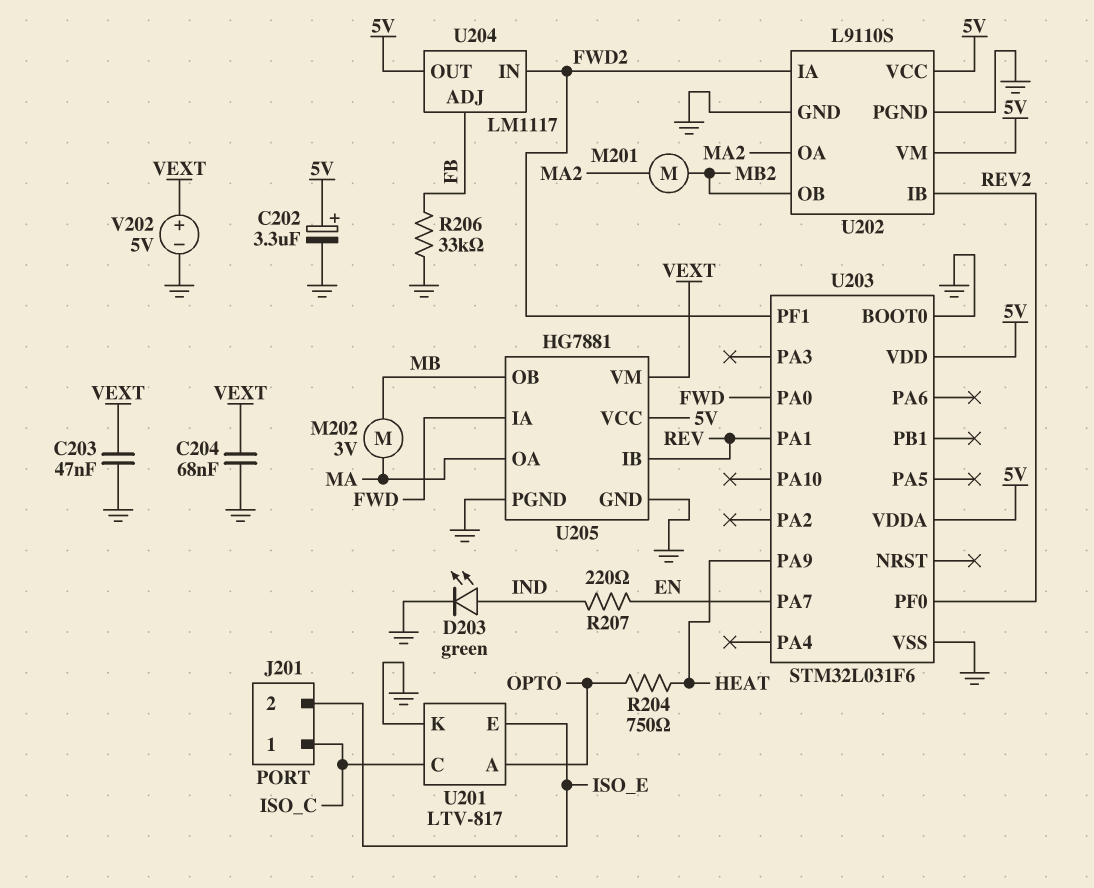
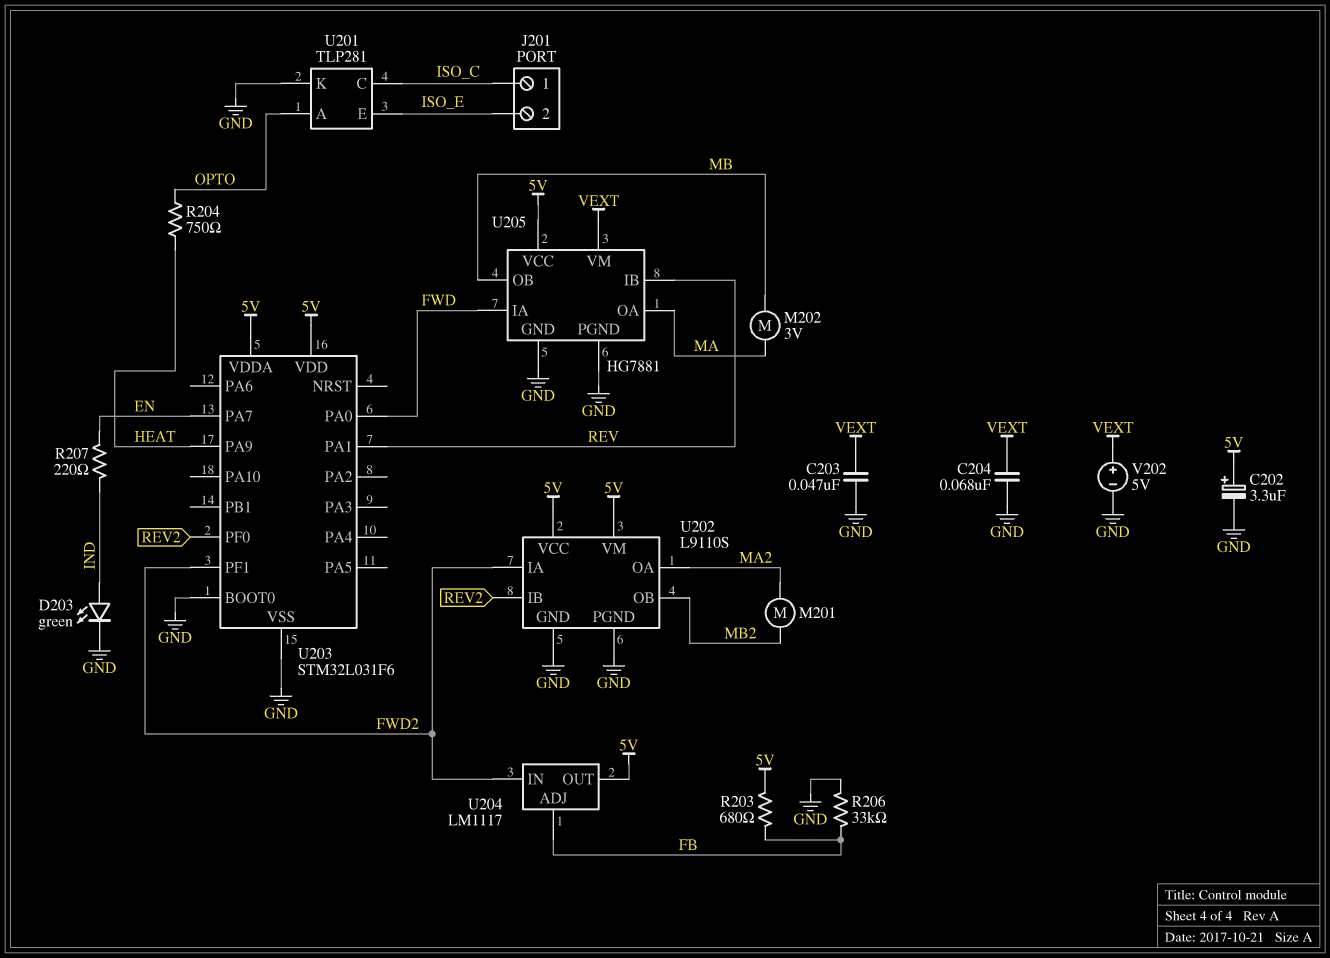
R203: none -> 680 (5V, FB)
U201: LTV-817 -> TLP281

